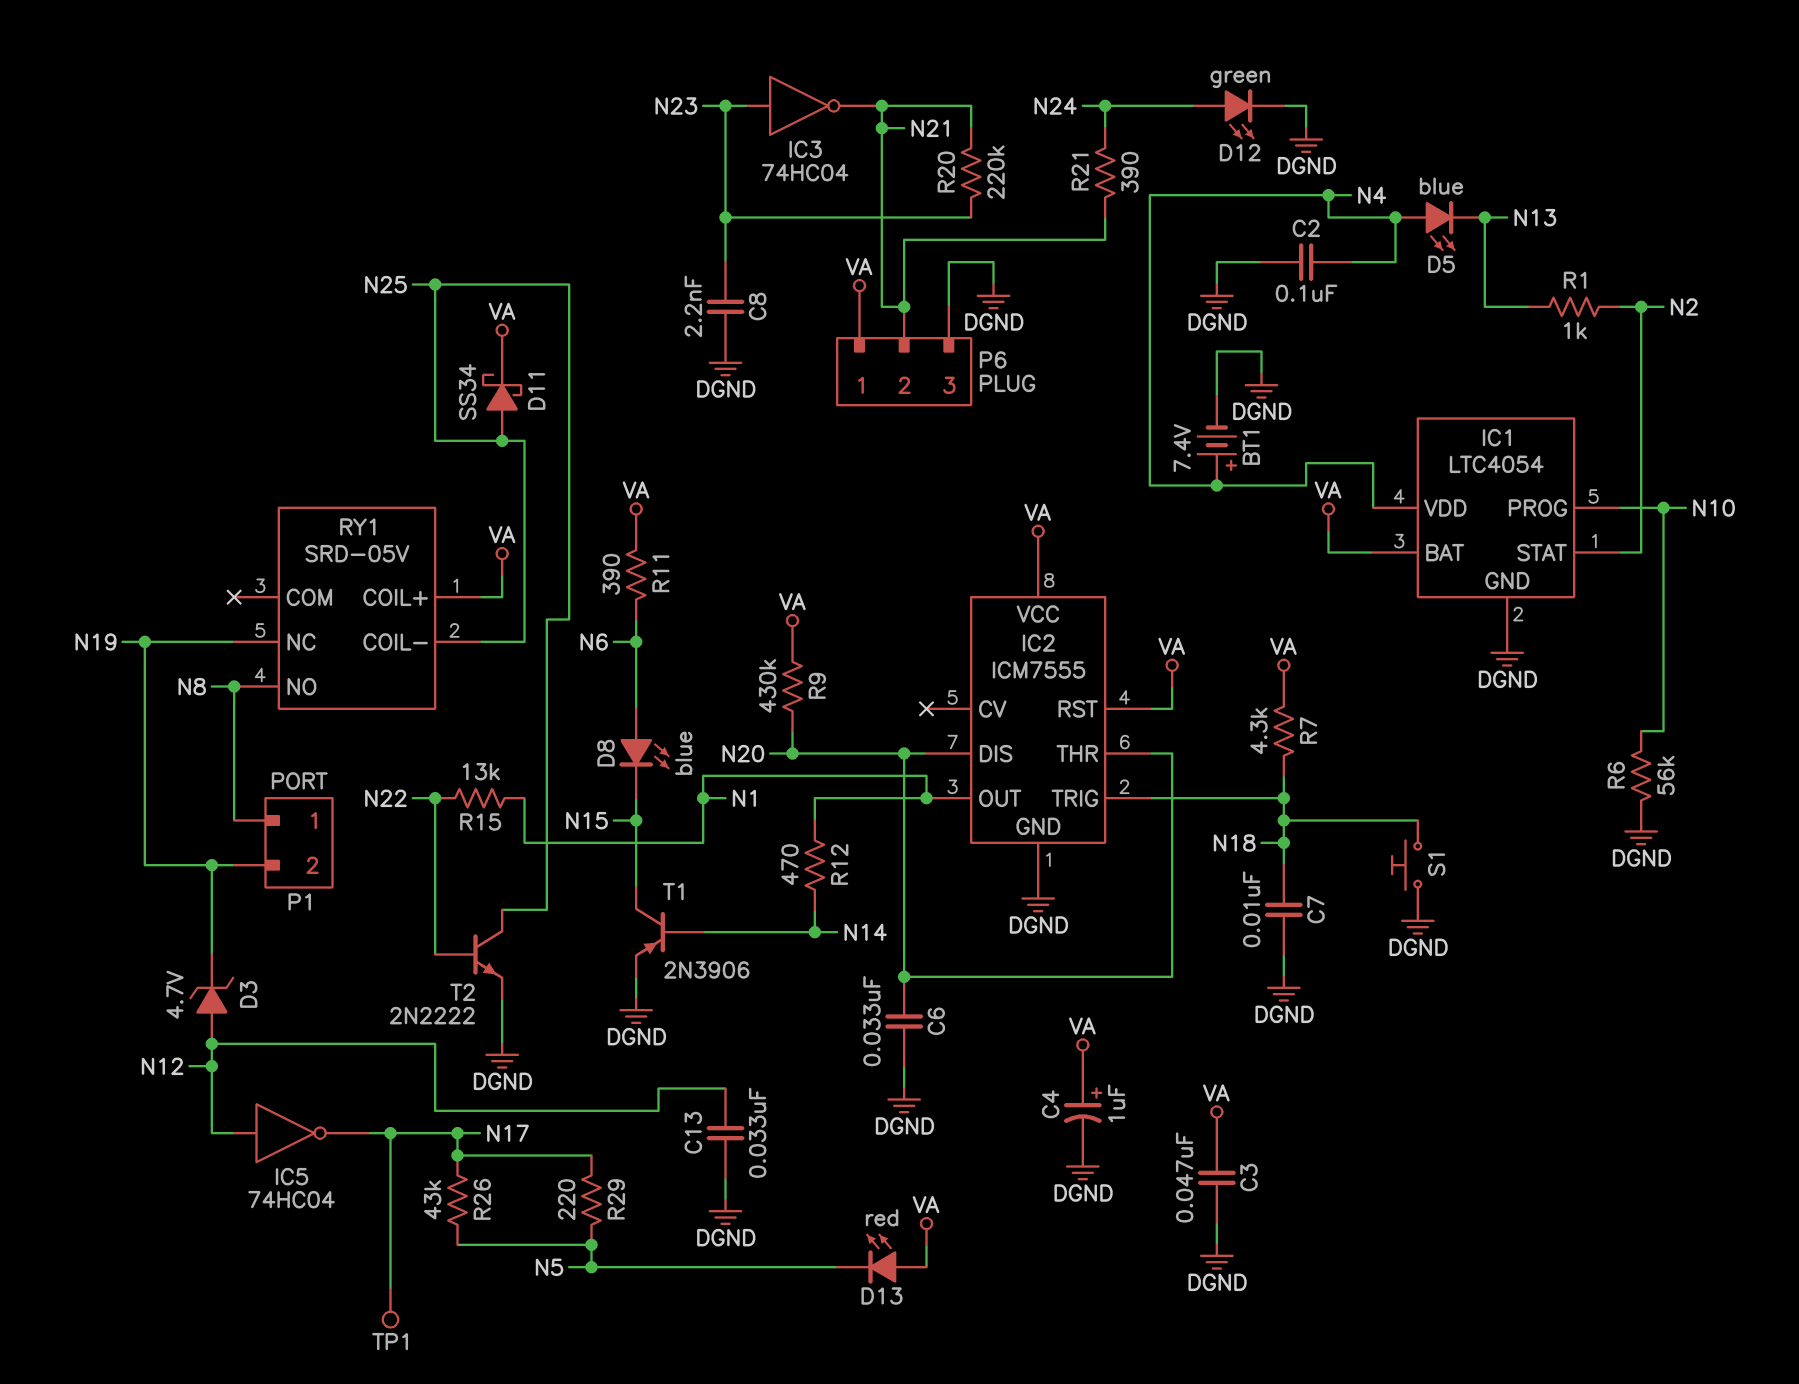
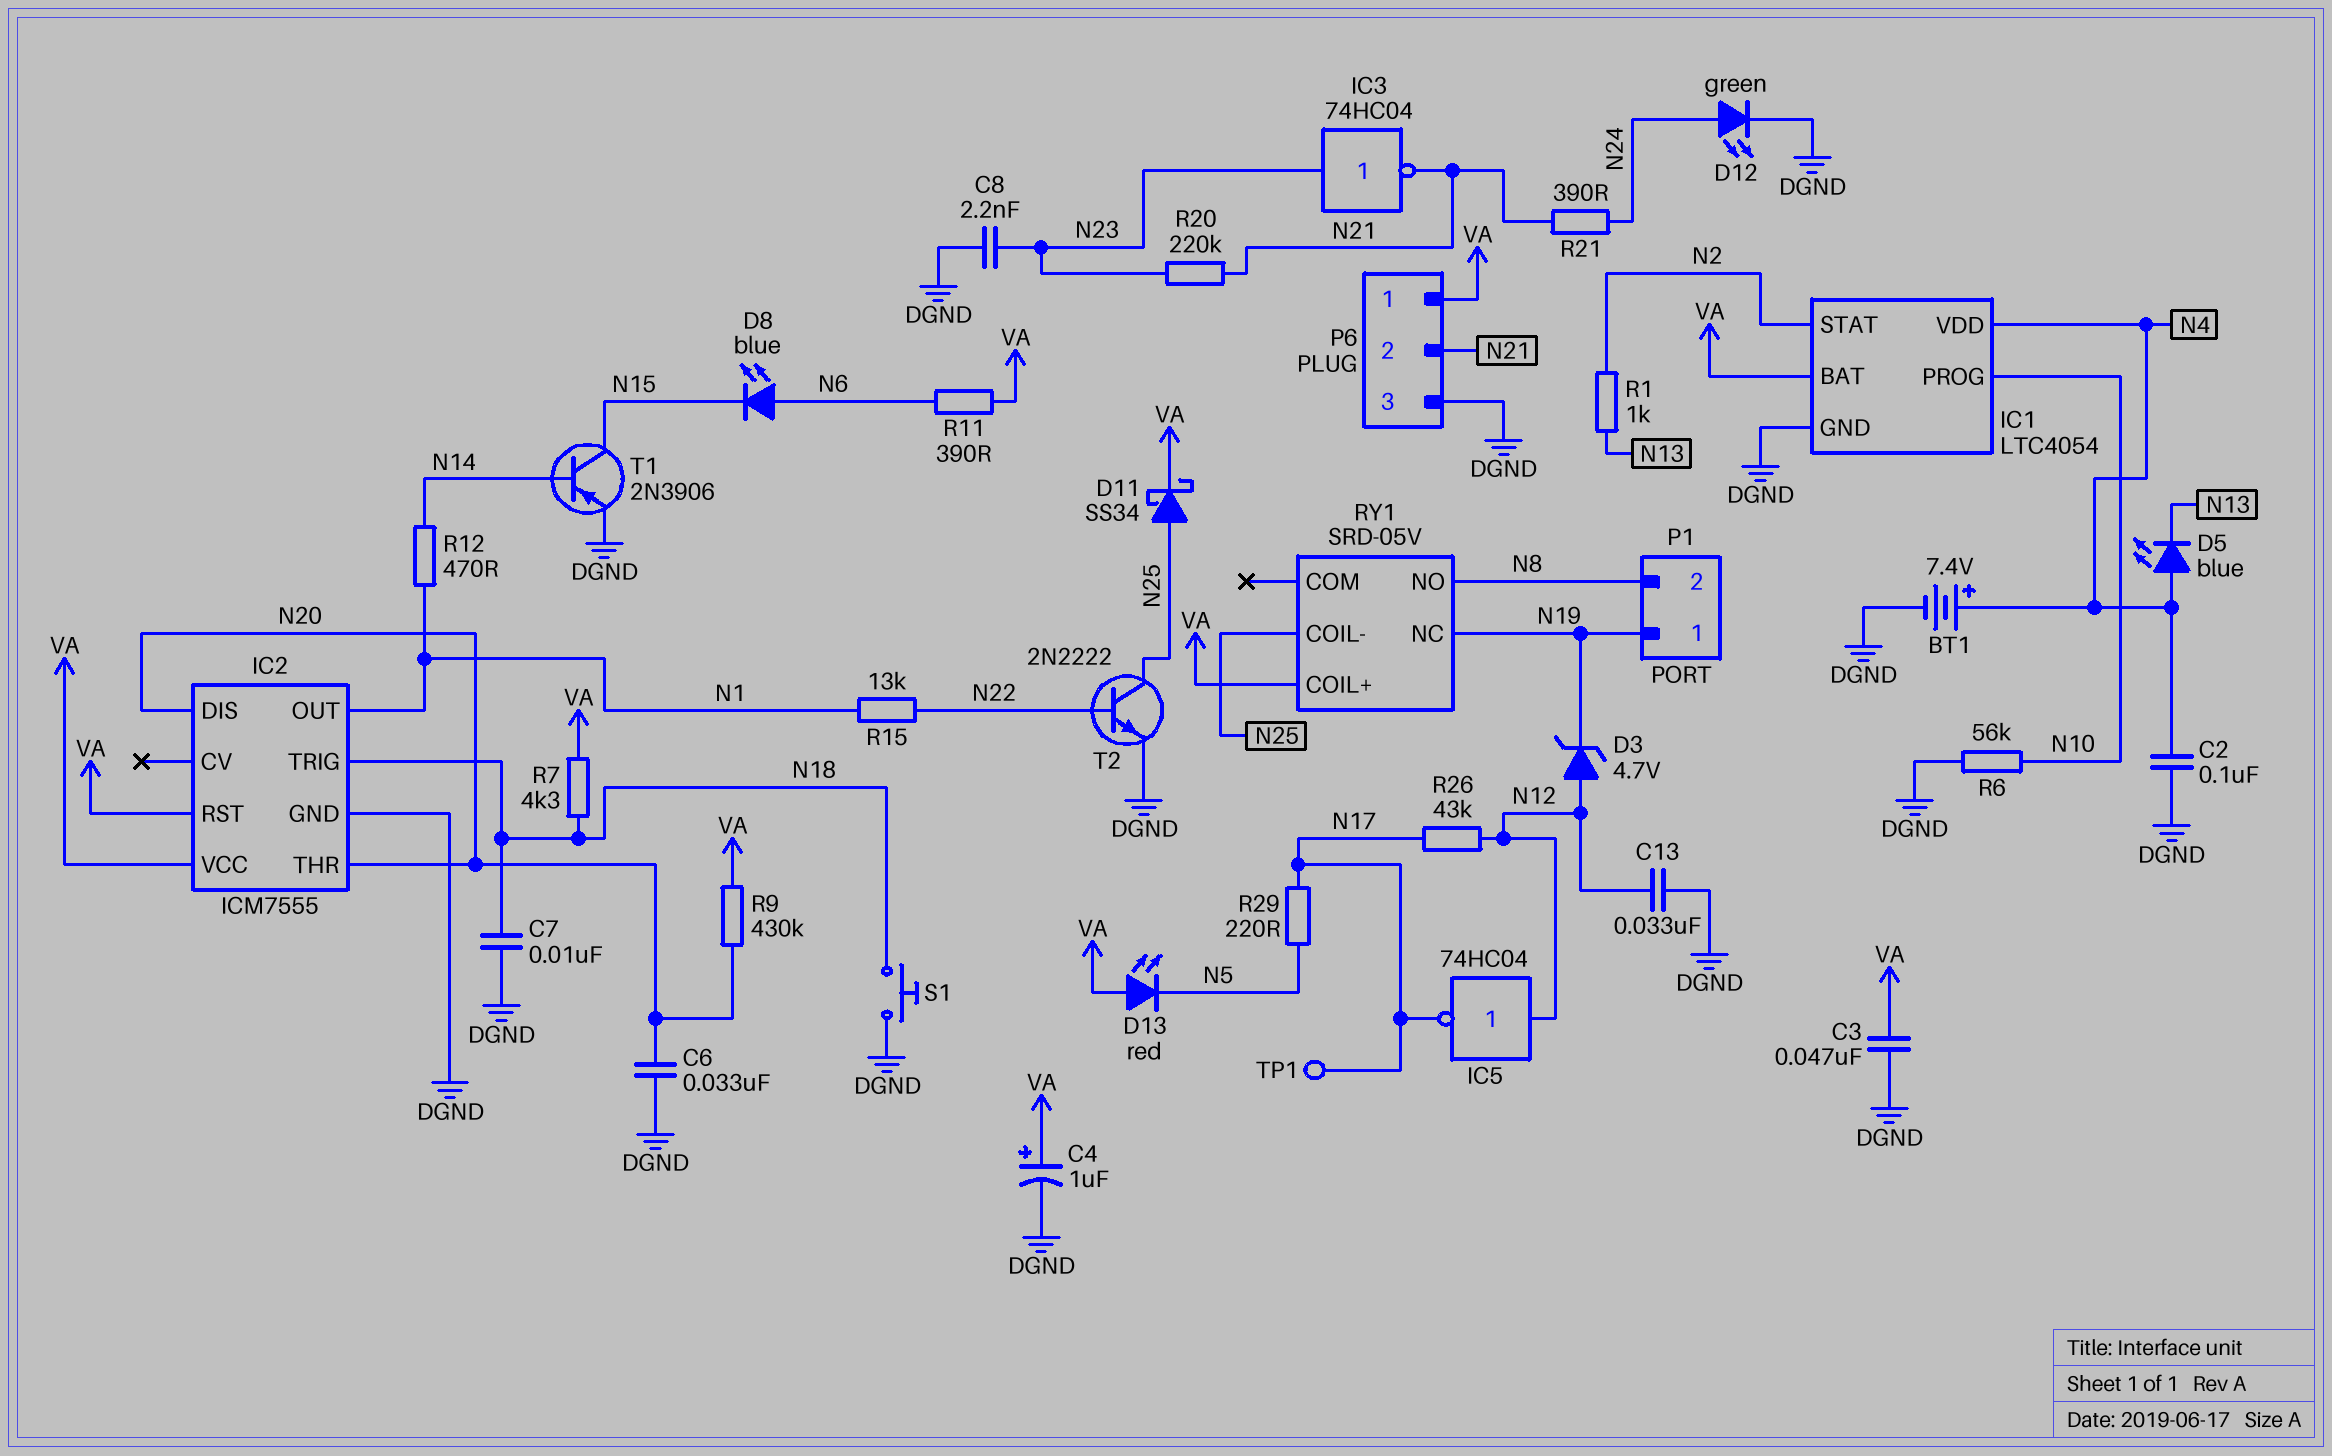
P1 pin 1: N8 -> N19
P1 pin 2: N19 -> N8
R26: 43k (N5, N17) -> 43k (N12, N17)

